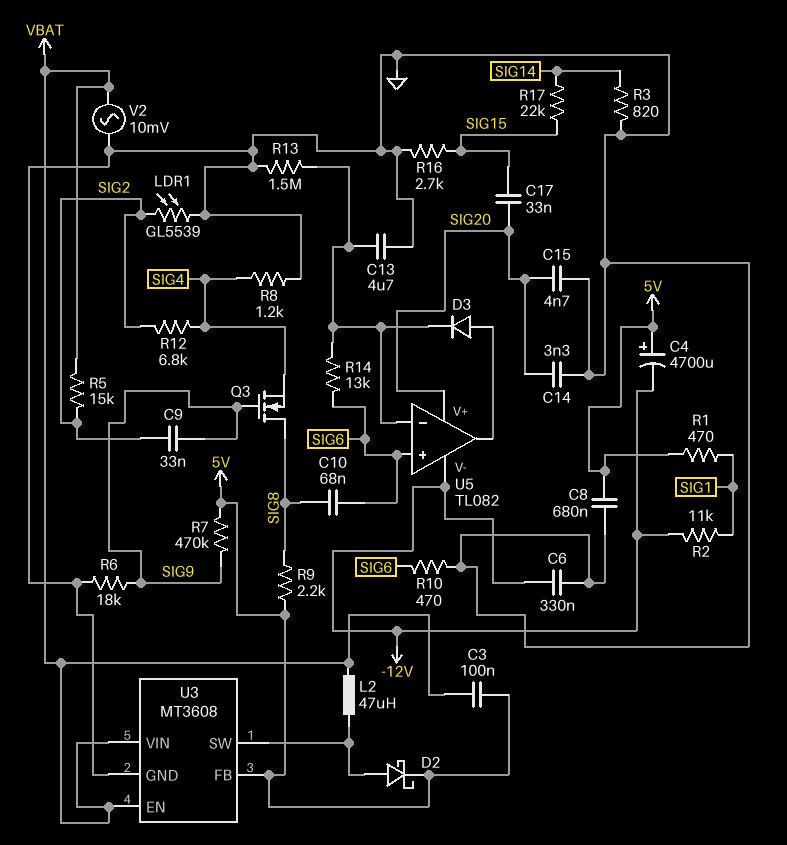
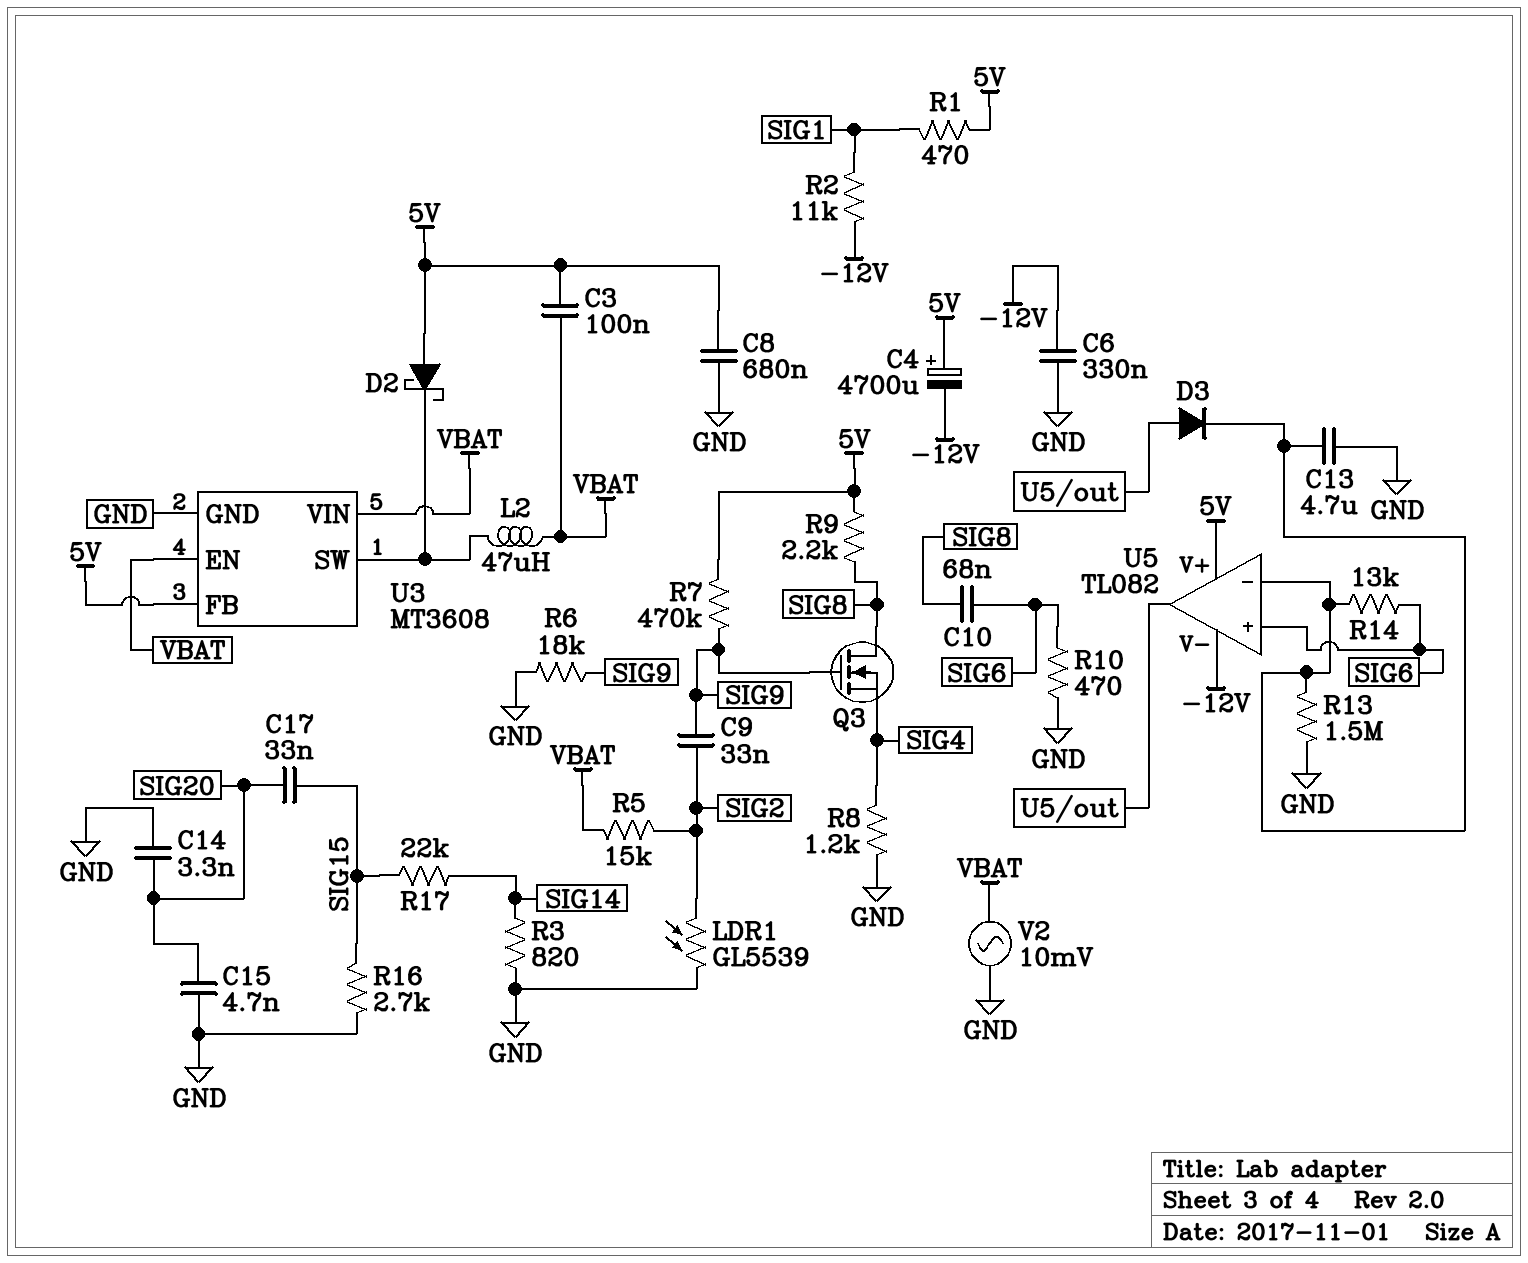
D2: schottky (A U3/SW, K 5V) -> schottky (A 5V, K U3/SW)
R12: 6.8k (SIG2, SIG4) -> none
U5 pin V+: SIG20 -> 5V

